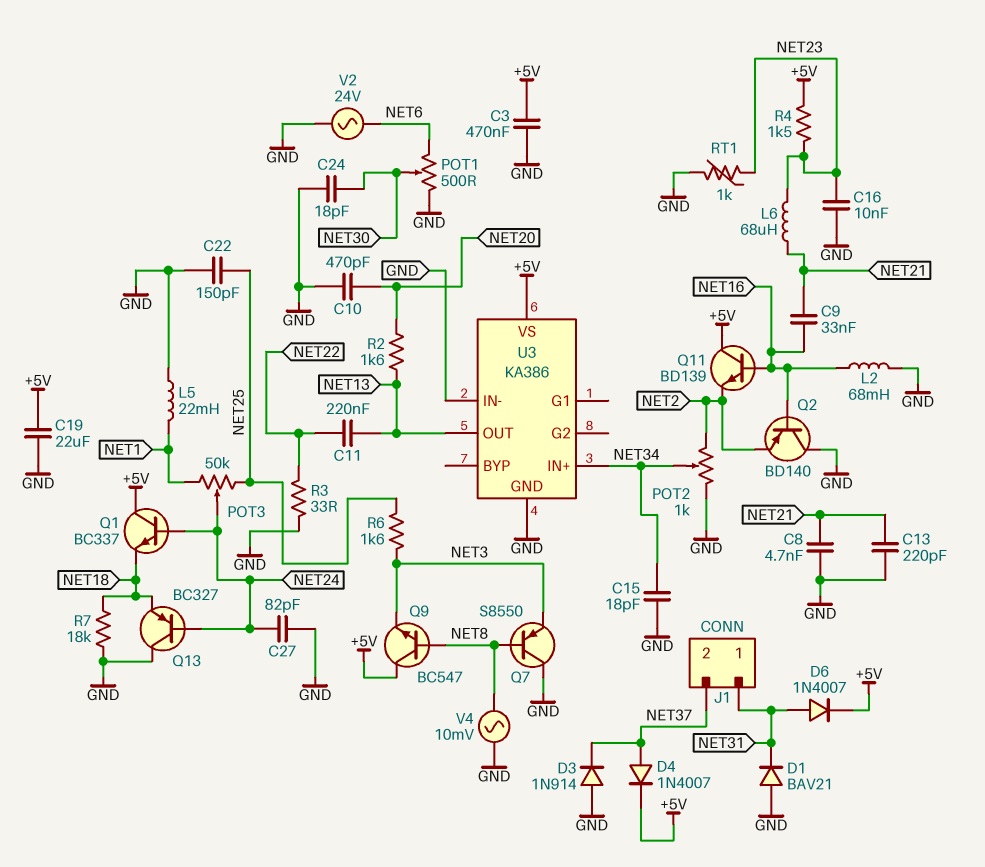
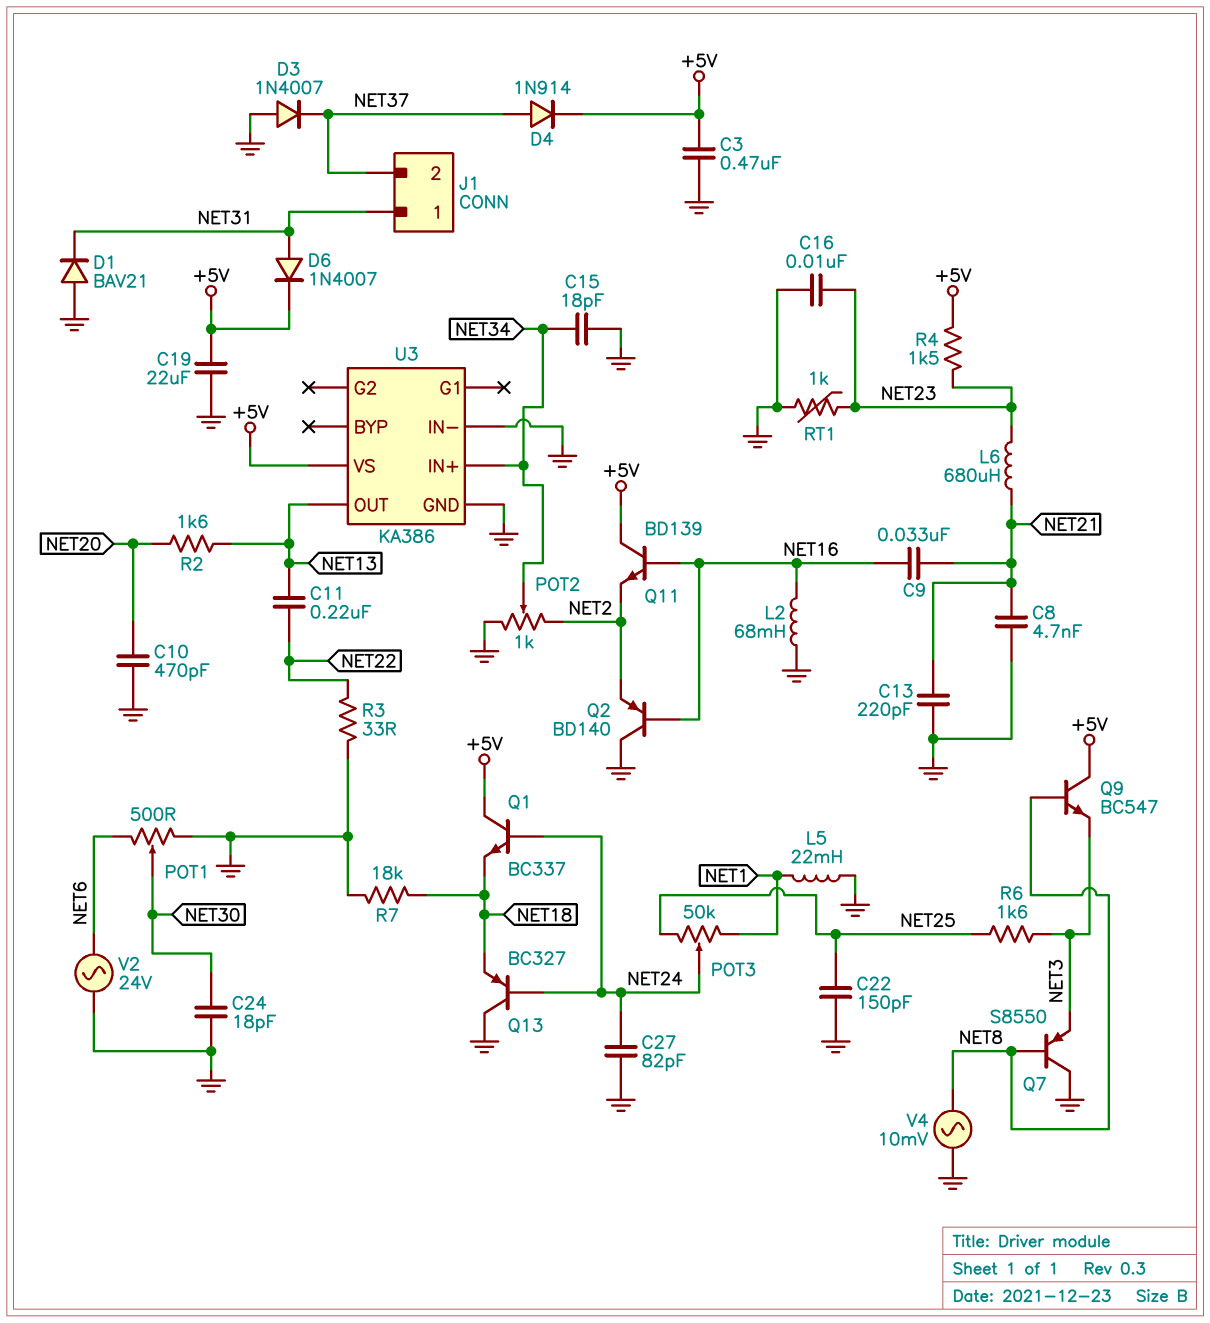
D3: diode 1N914 (A GND, K NET37) -> diode 1N4007 (A GND, K NET37)
D4: diode 1N4007 (A NET37, K +5V) -> diode 1N914 (A NET37, K +5V)
L6: 68uH (NET21, NET23) -> 680uH (NET21, NET23)

